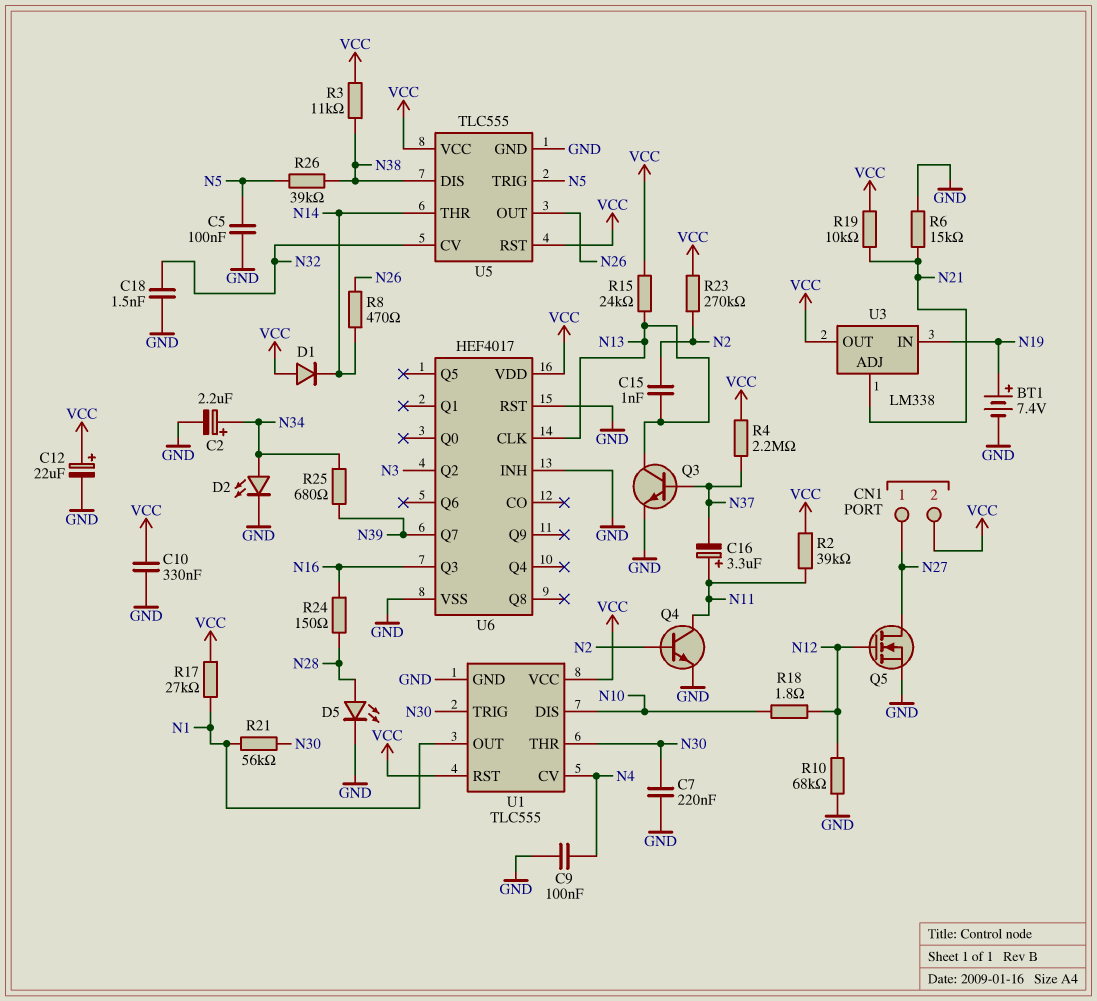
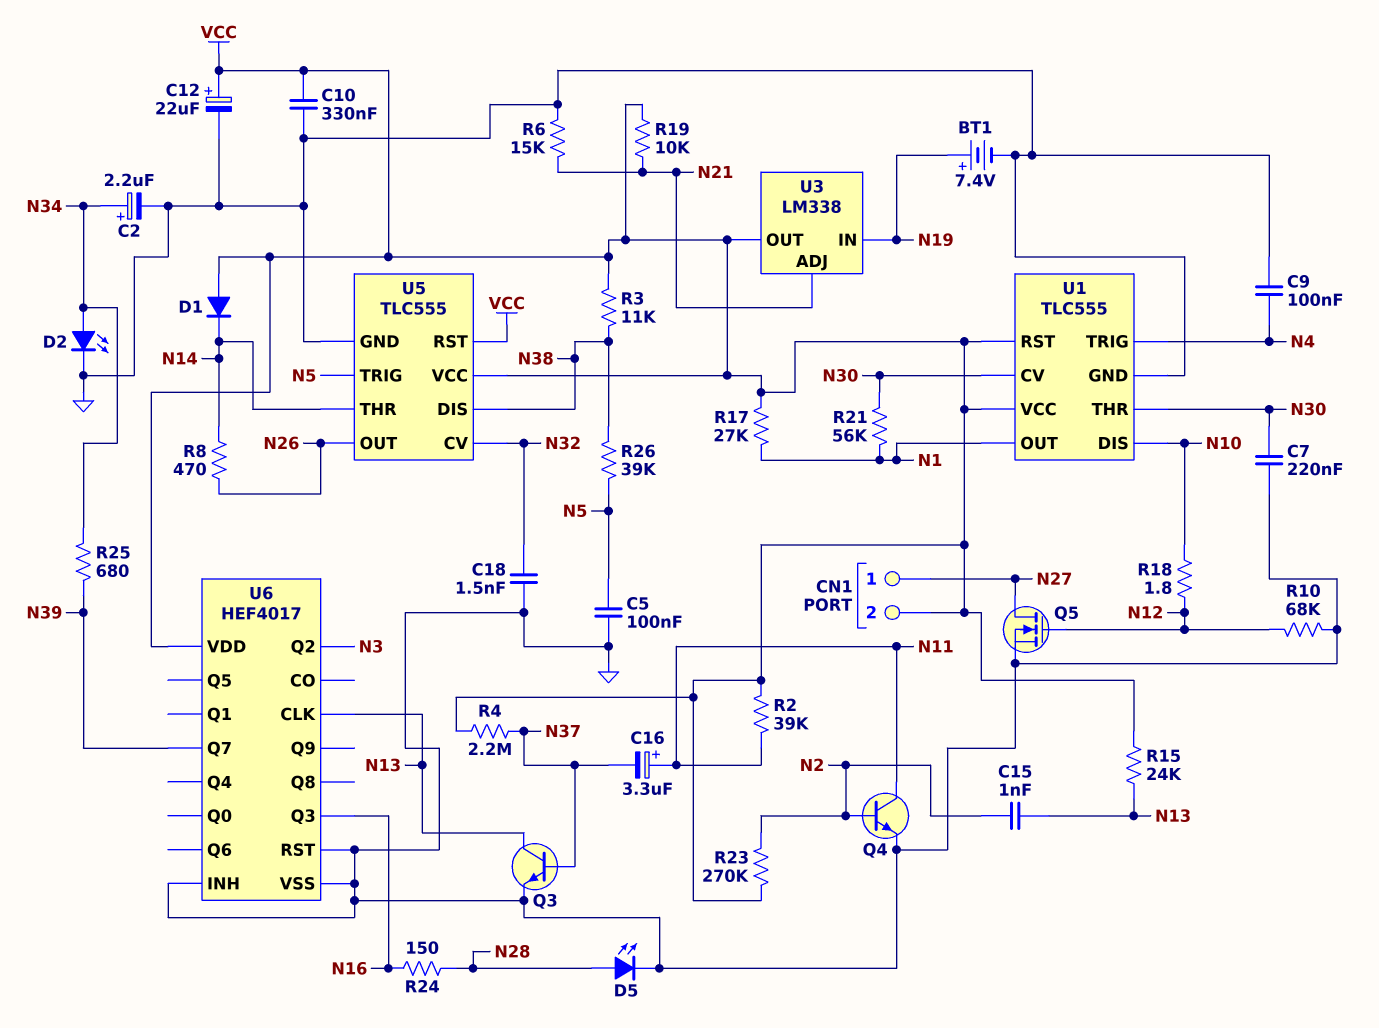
U1 pin CV: N4 -> N30
U1 pin TRIG: N30 -> N4

